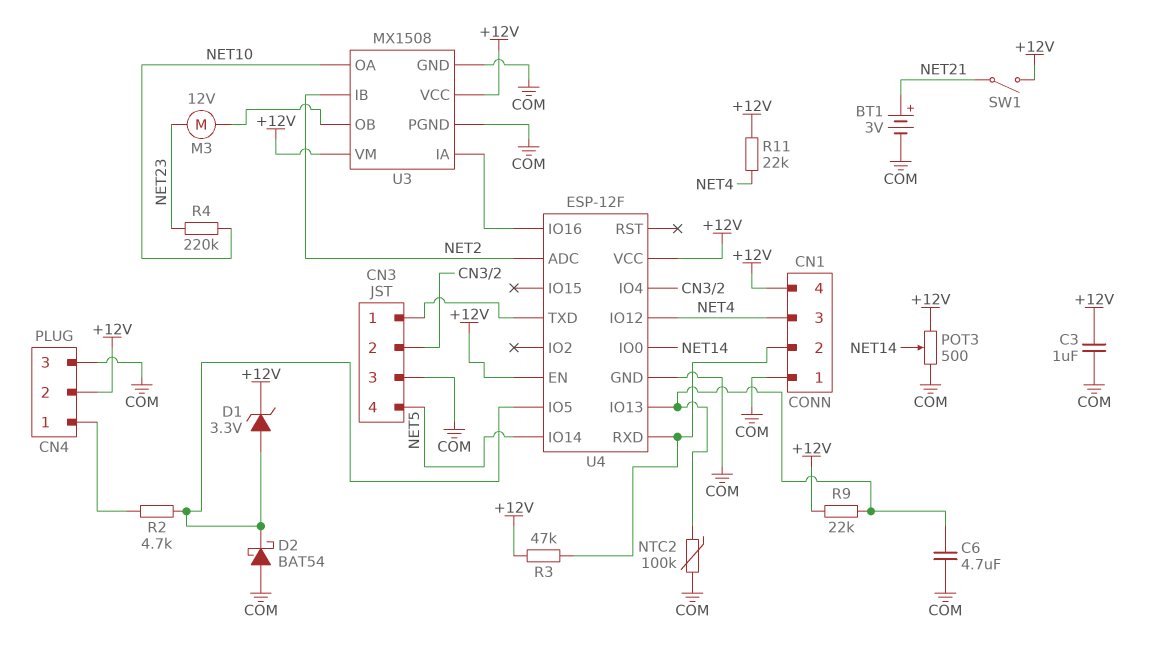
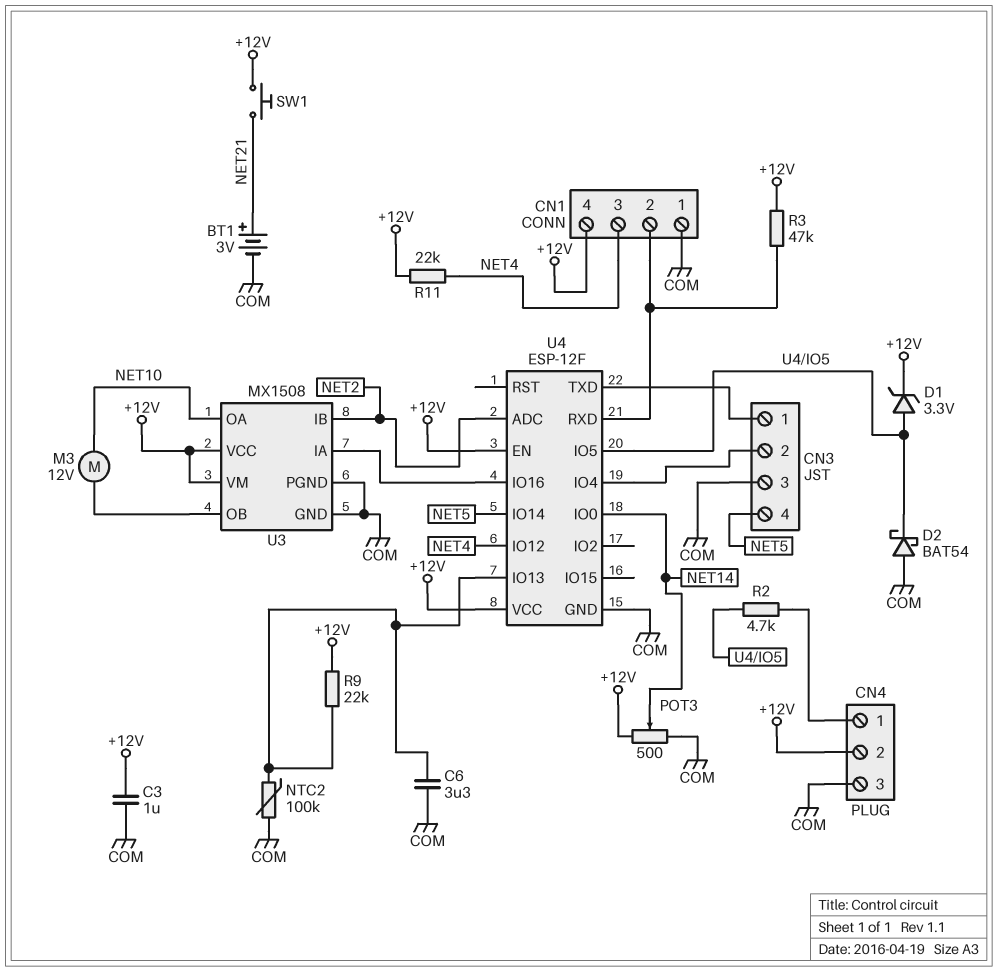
C6: 4.7uF (COM, U4/IO13) -> 3.3uF (COM, U4/IO13)
M3: motor 12V (NET23, U3/OB) -> motor 12V (NET10, U3/OB)
R4: 220k (NET10, NET23) -> none
SW1: switch (+12V, NET21) -> button (+12V, NET21)

